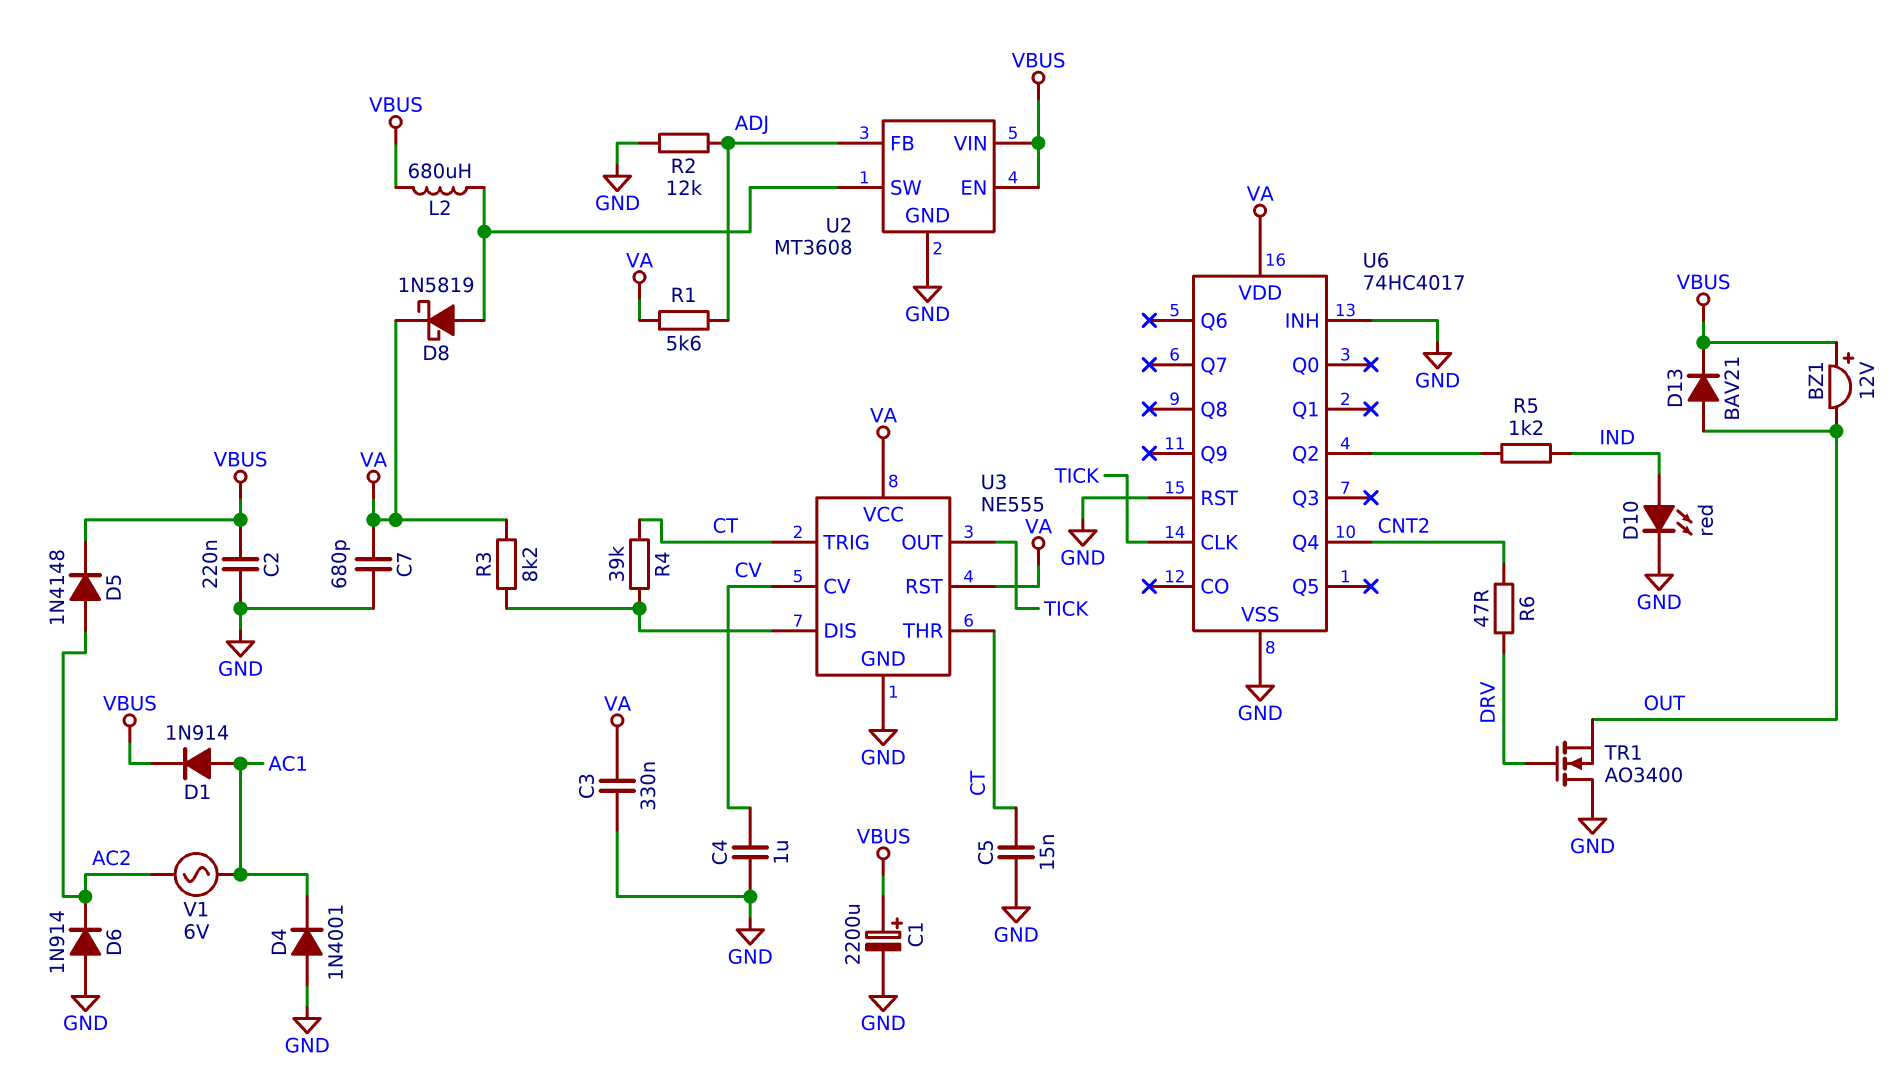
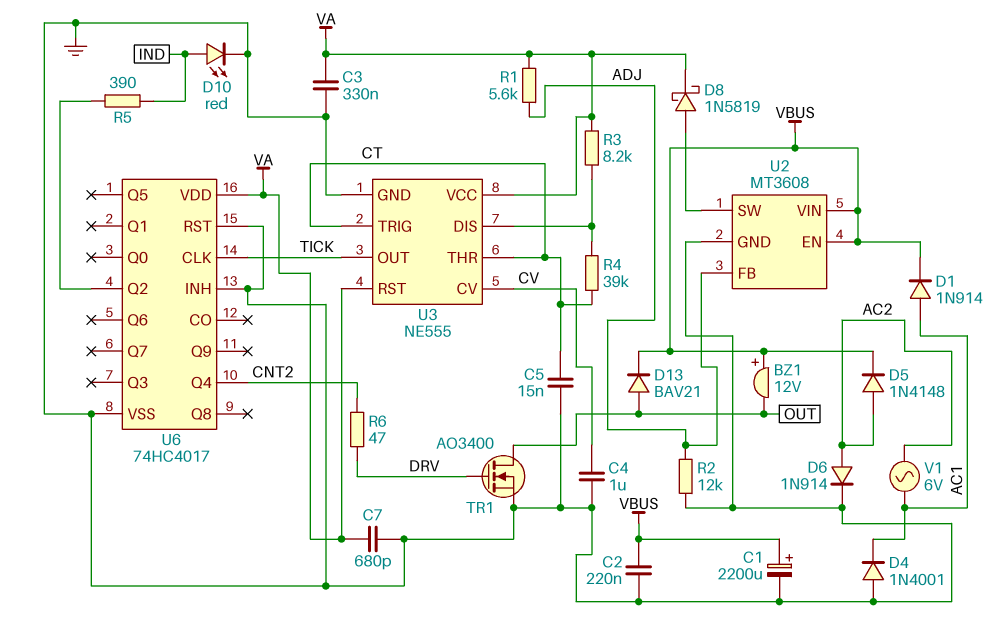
D6: diode 1N914 (A GND, K AC2) -> diode 1N914 (A AC2, K GND)
L2: 680uH (U2/SW, VBUS) -> none
R5: 1.2k (IND, U6/Q2) -> 390 (IND, U6/Q2)
TR1: NMOS AO3400 (G DRV, D GND, S OUT) -> NMOS AO3400 (G DRV, D OUT, S GND)

